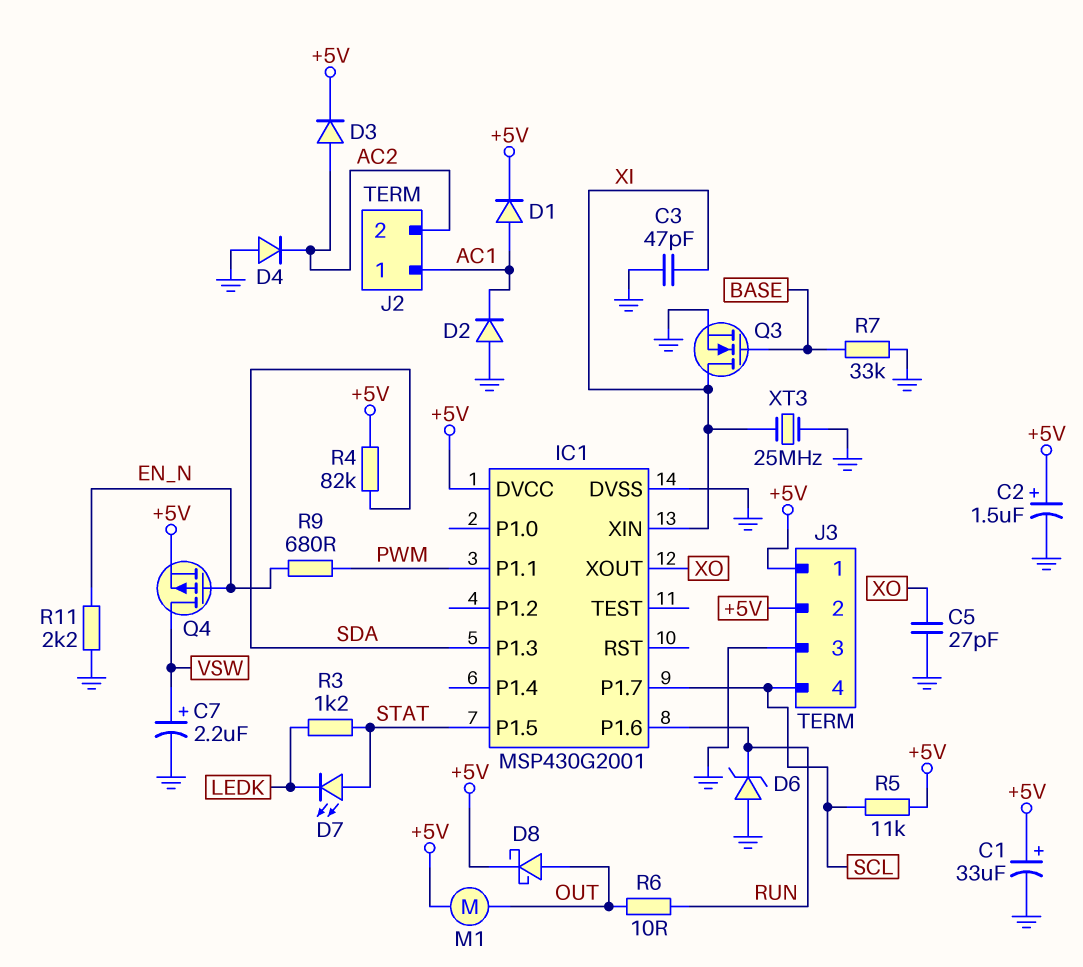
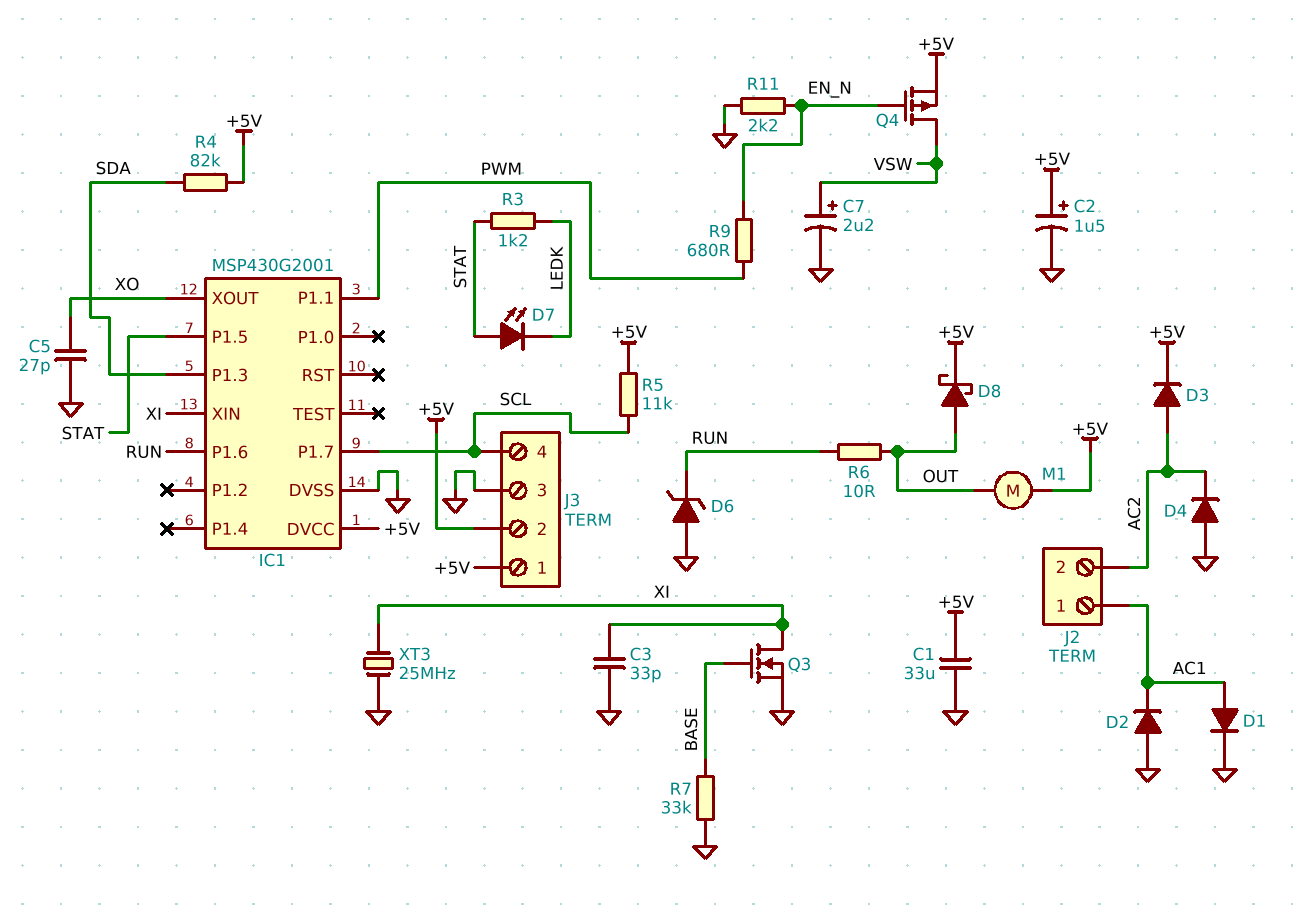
C1: 33uF (plus +5V, minus GND) -> 33uF (+5V, GND)
C3: 47pF (GND, XI) -> 33pF (GND, XI)
D1: diode (A AC1, K +5V) -> diode (A AC1, K GND)

